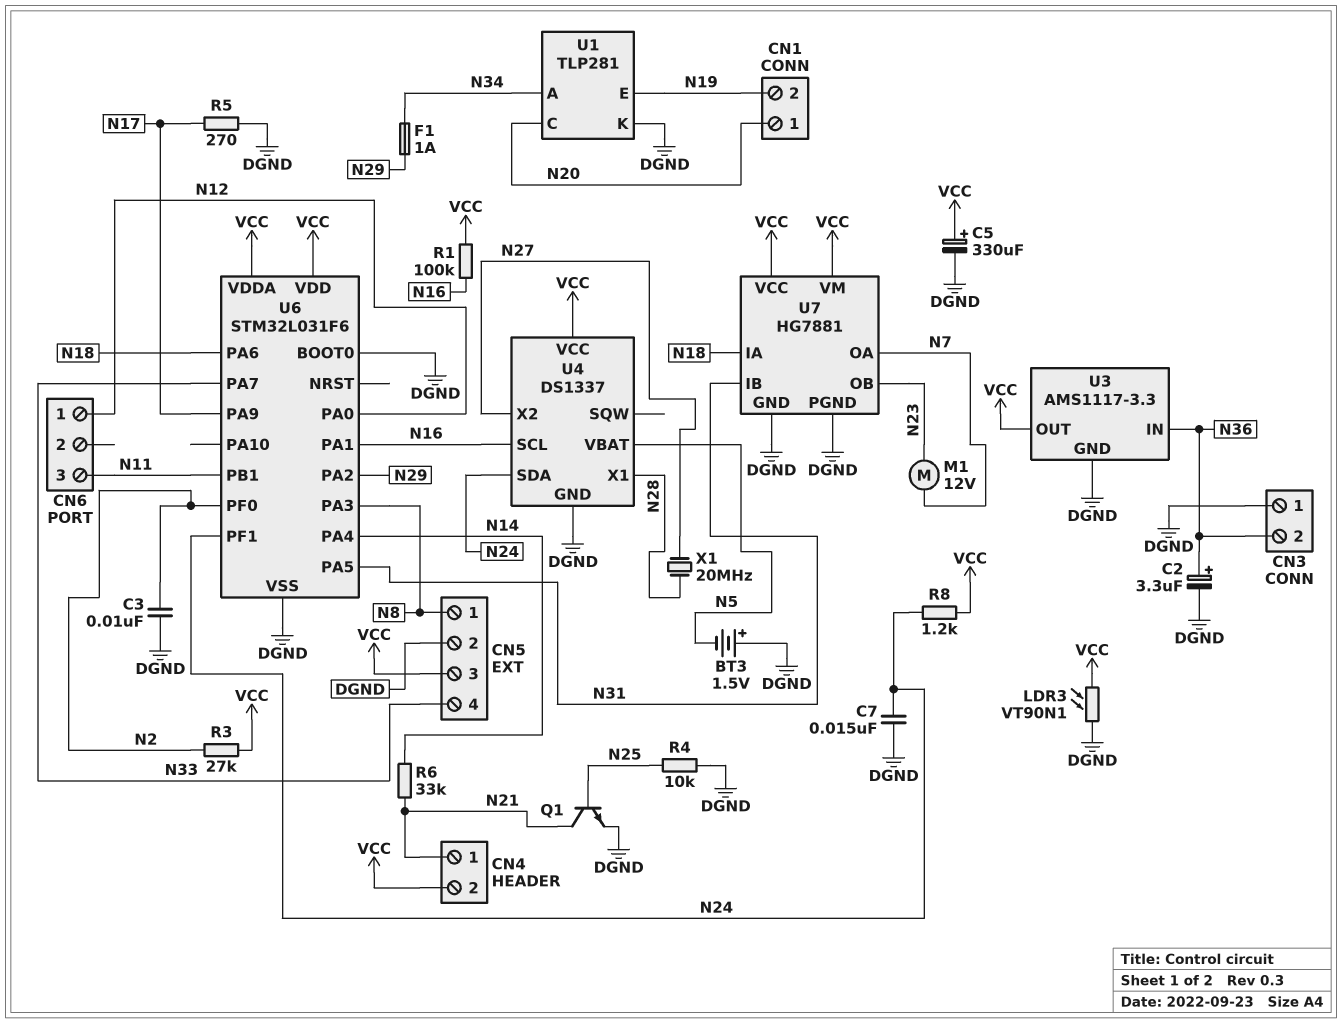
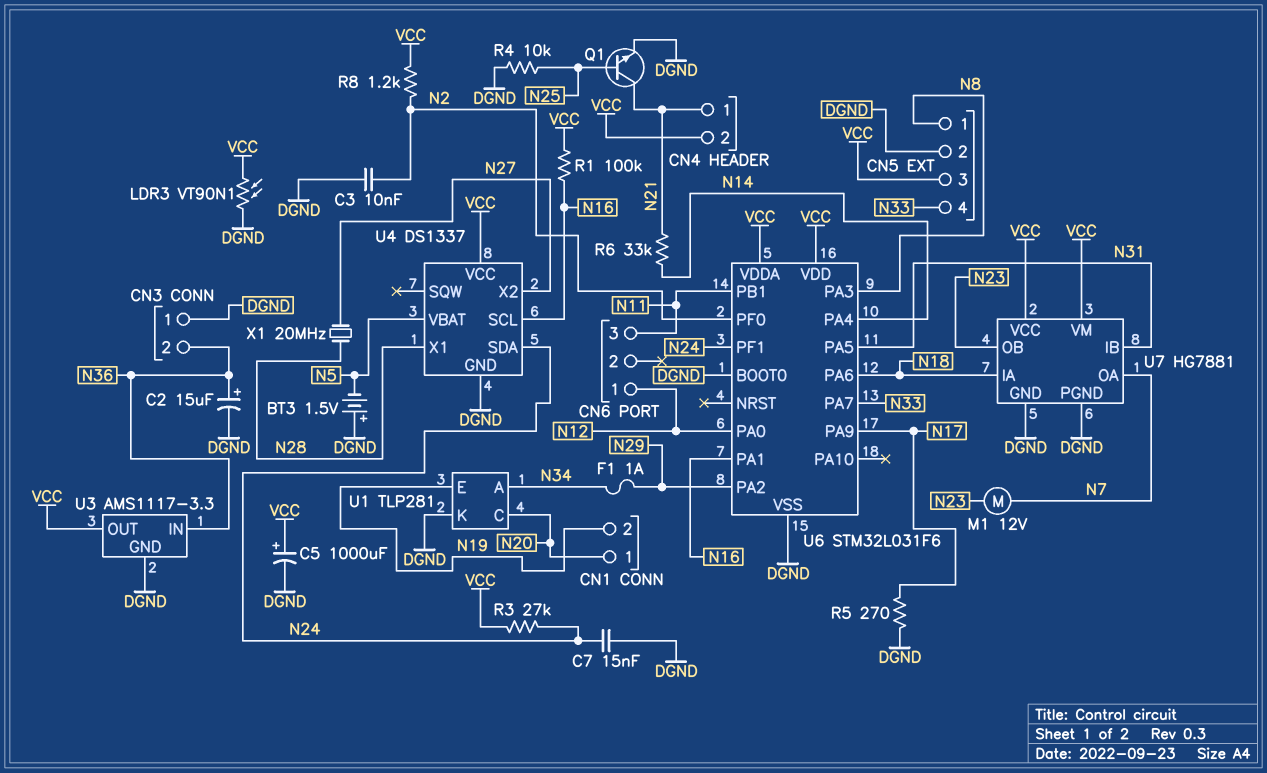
C2: 3.3uF (plus N36, minus DGND) -> 15uF (plus N36, minus DGND)
C5: 330uF (plus VCC, minus DGND) -> 1000uF (plus VCC, minus DGND)
R3: 27k (N2, VCC) -> 27k (N24, VCC)
R8: 1.2k (N24, VCC) -> 1.2k (N2, VCC)

